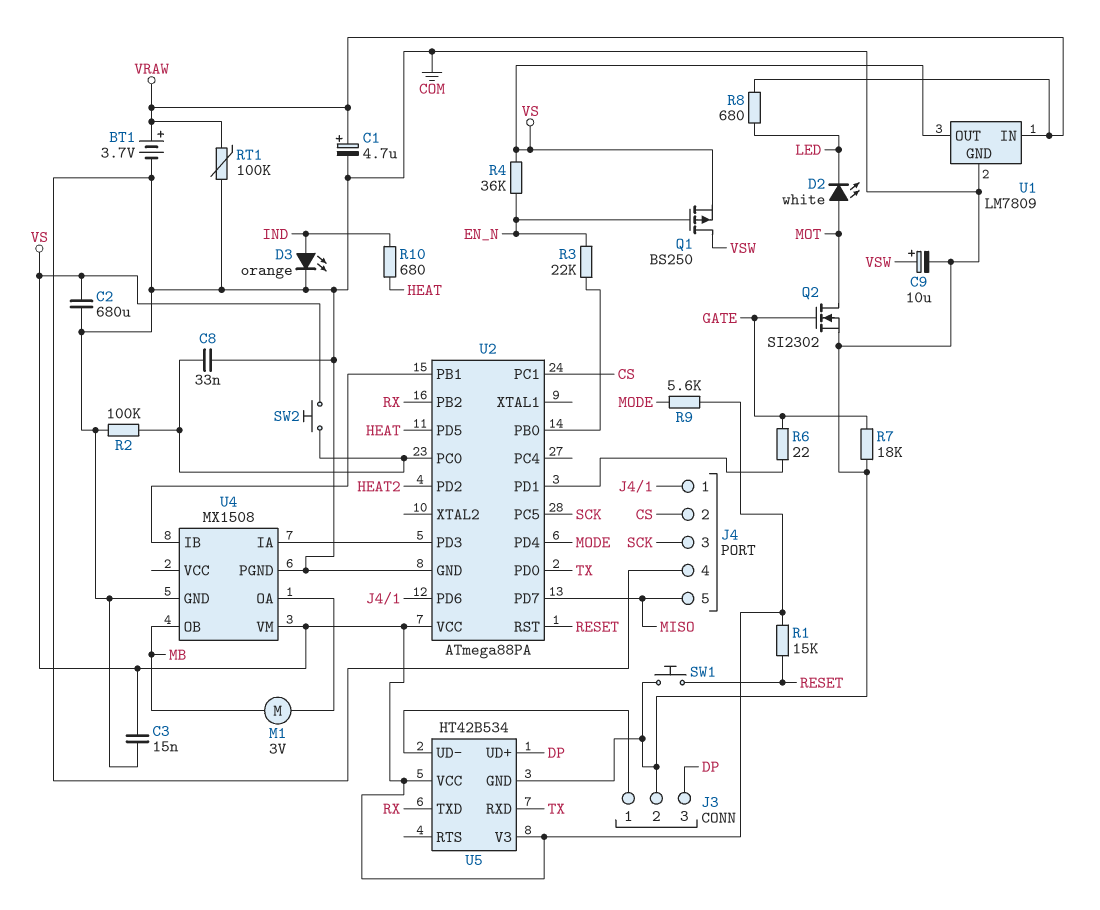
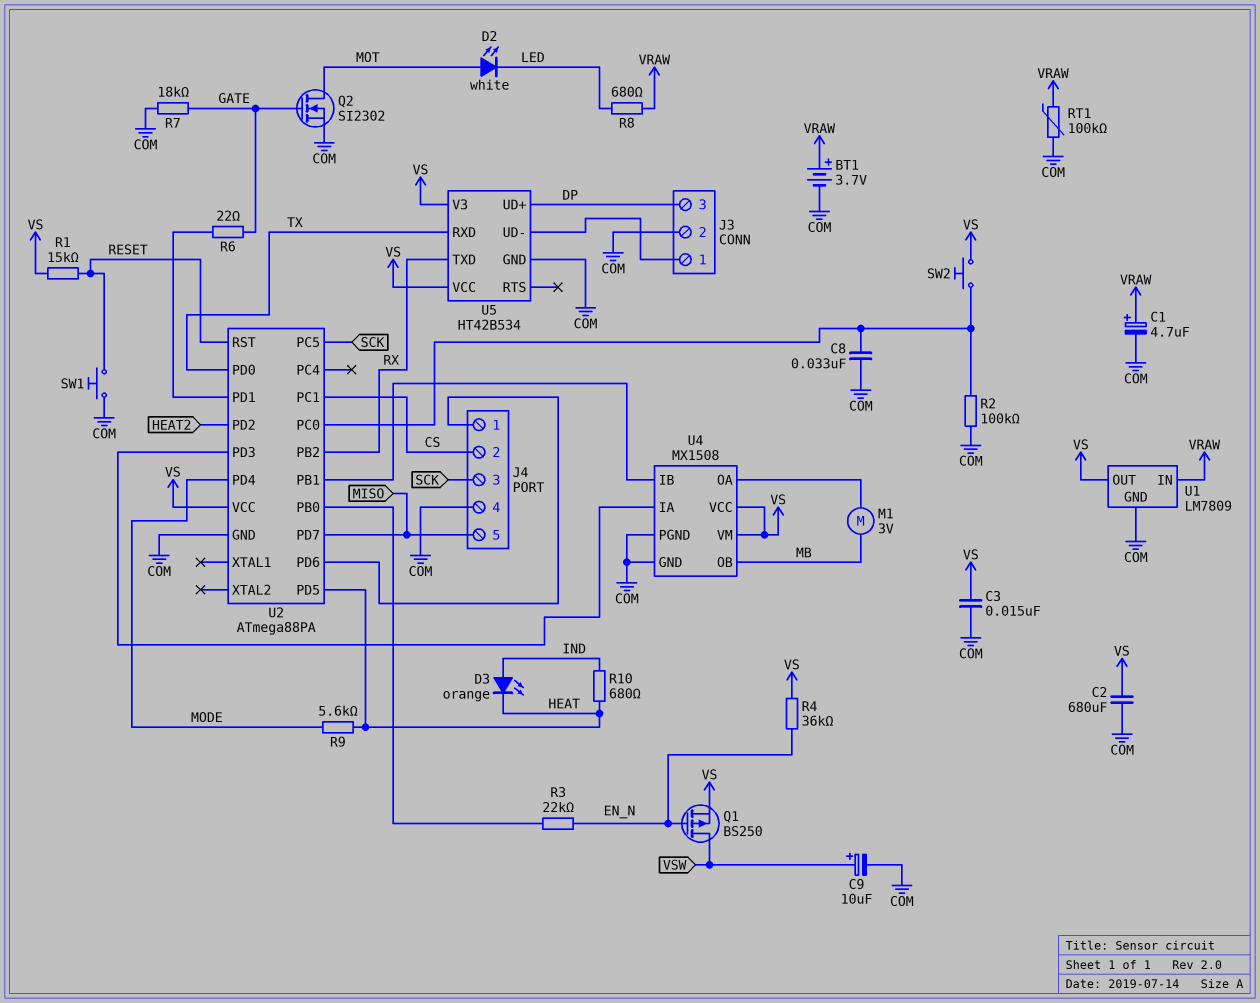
D3: LED orange (A IND, K COM) -> LED orange (A IND, K HEAT)
R9: 5.6k (MODE, VS) -> 5.6k (HEAT, MODE)
U4 pin VCC: none -> VS

